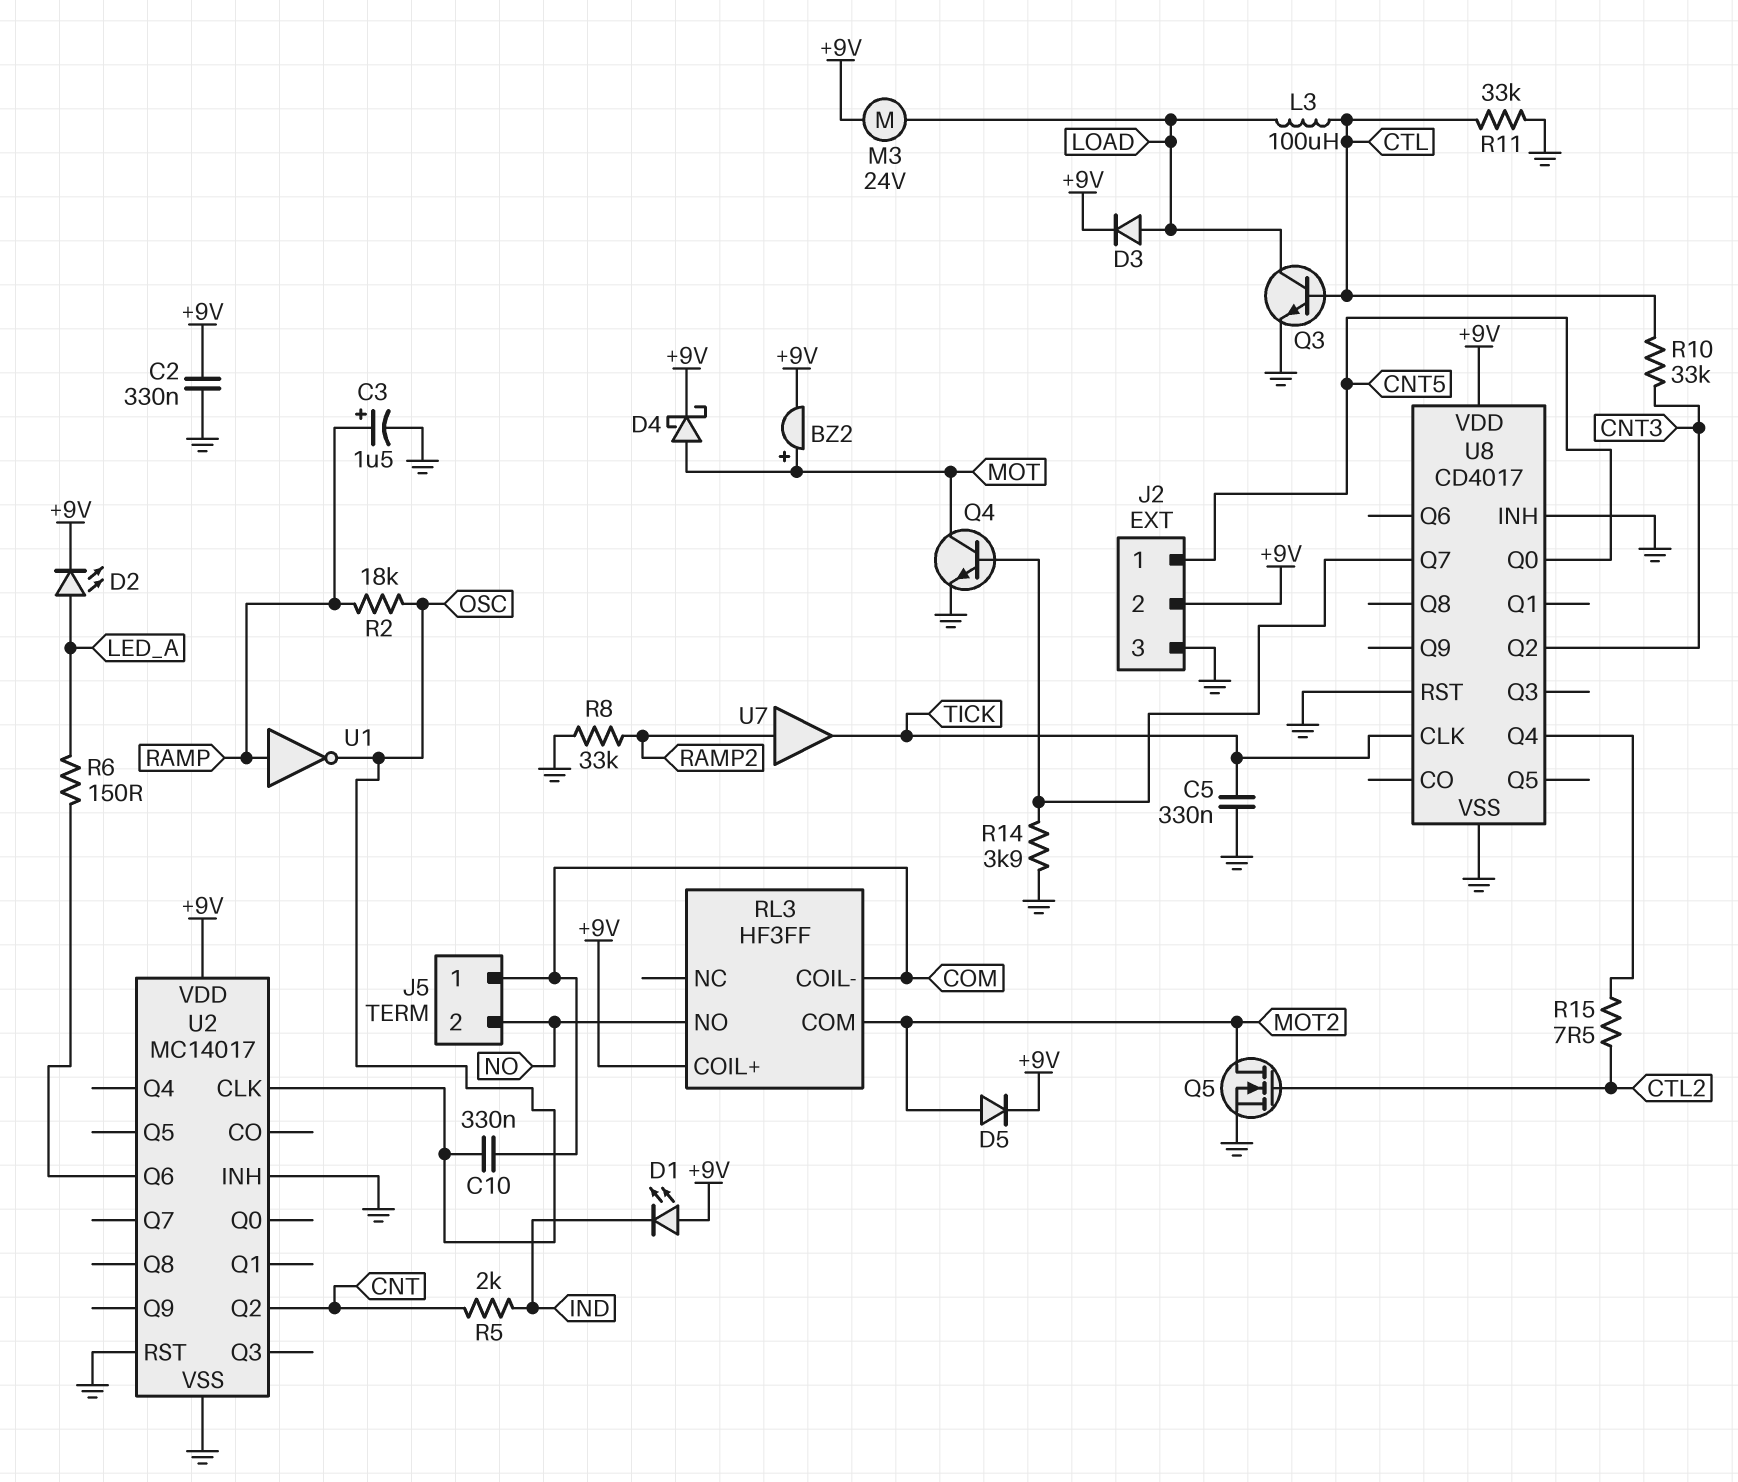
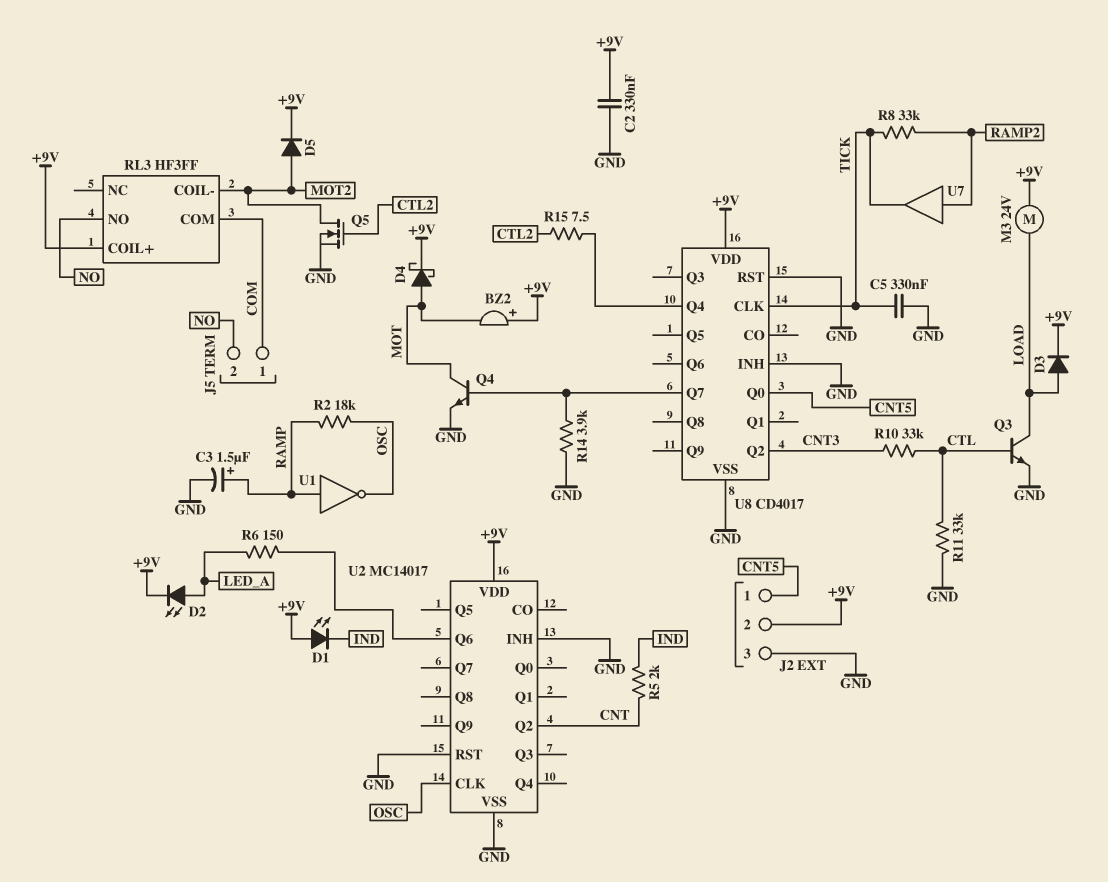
BZ2: buzzer (plus MOT, minus +9V) -> buzzer (plus +9V, minus MOT)
C10: 330nF (COM, OSC) -> none
L3: 100uH (CTL, LOAD) -> none
R8: 33k (GND, RAMP2) -> 33k (RAMP2, TICK)
RL3 pin COIL-: COM -> MOT2
RL3 pin COM: MOT2 -> COM

